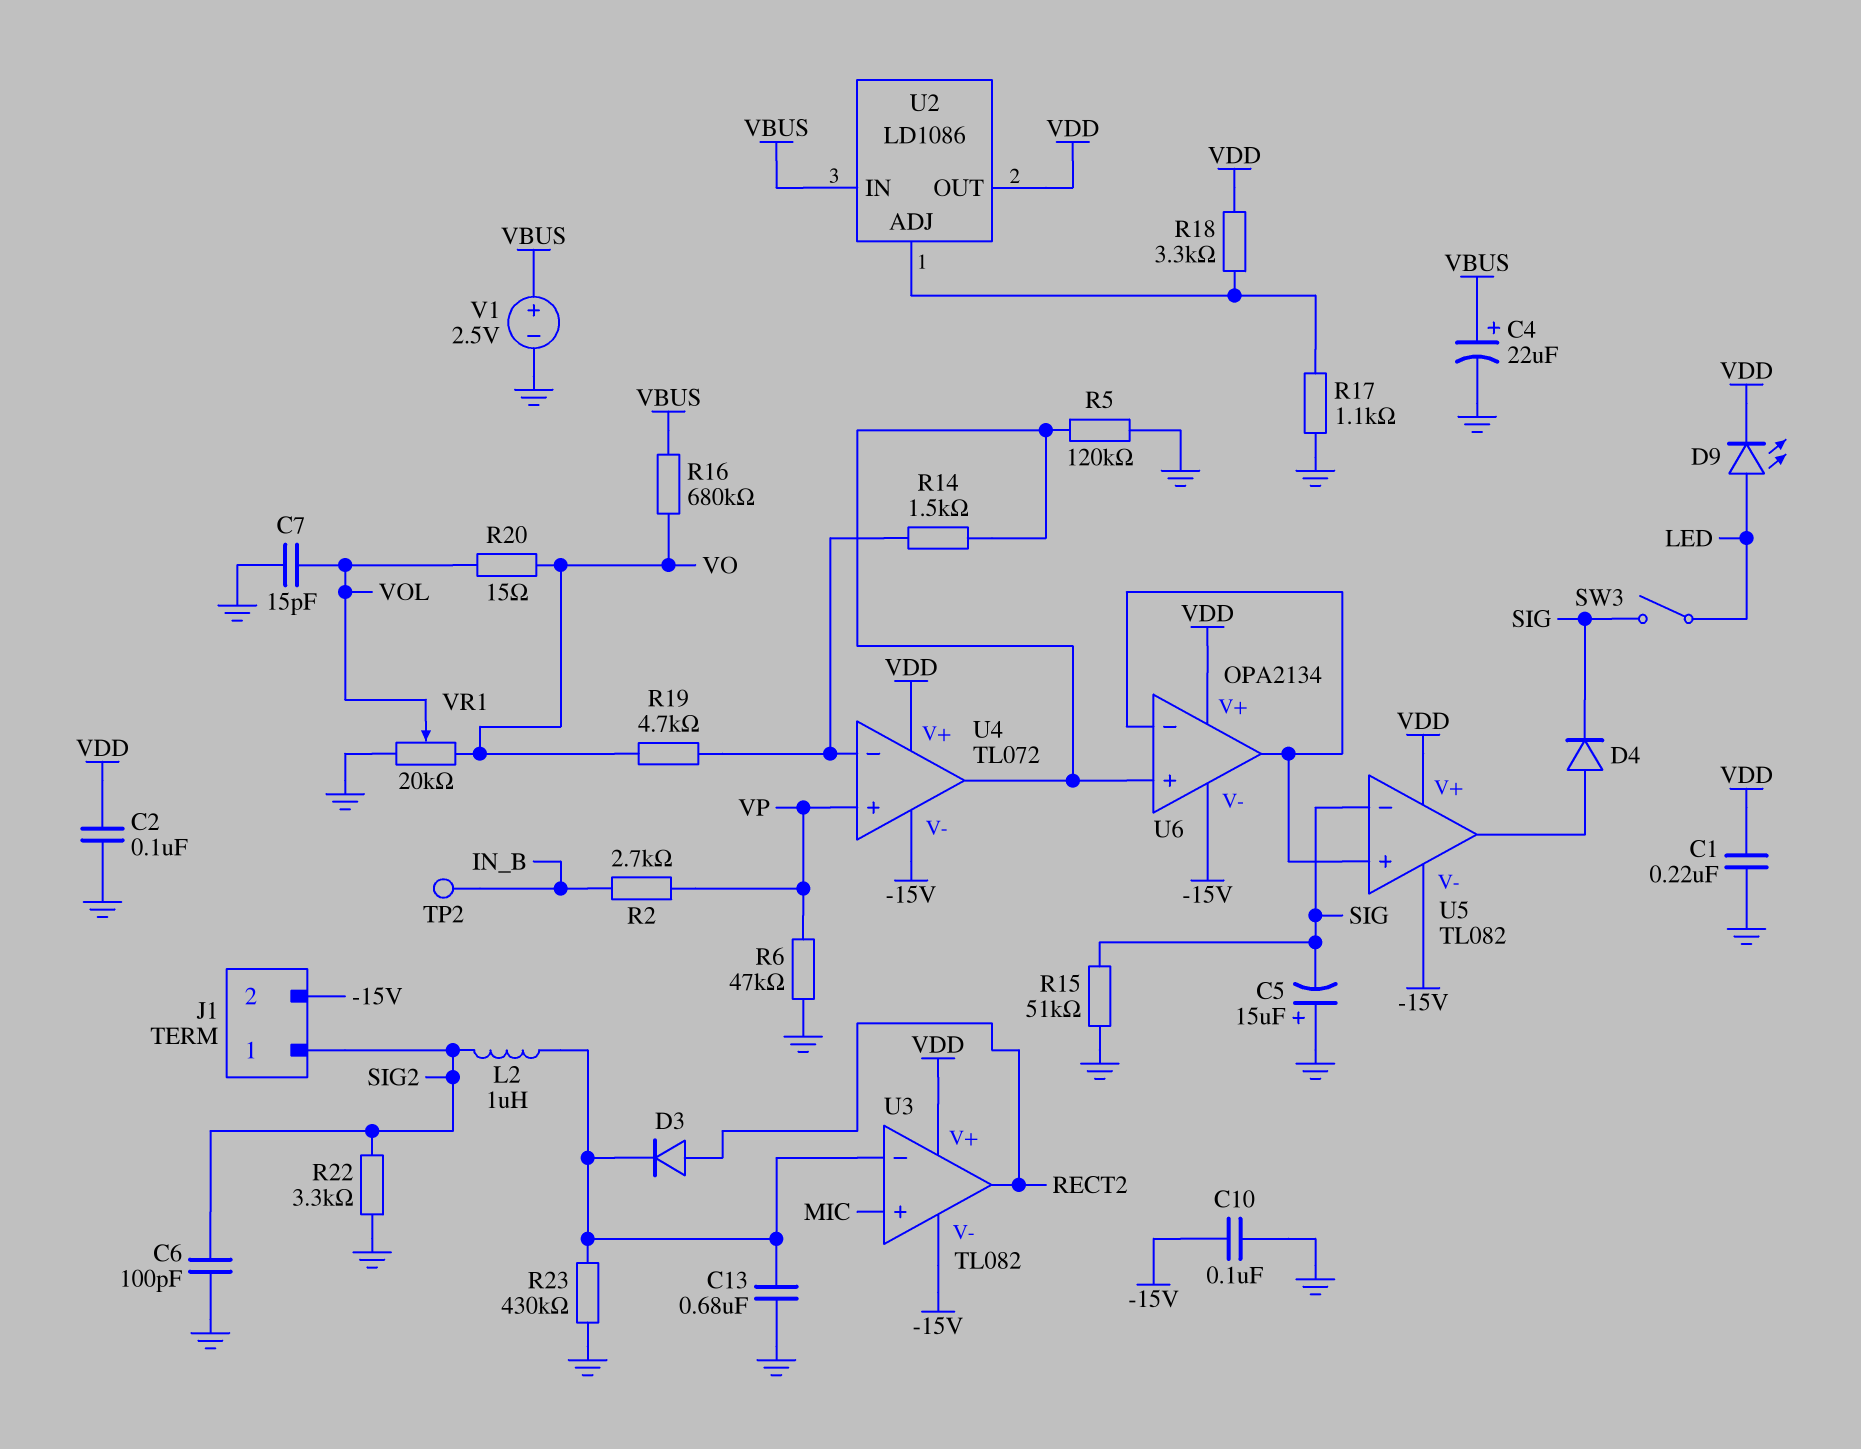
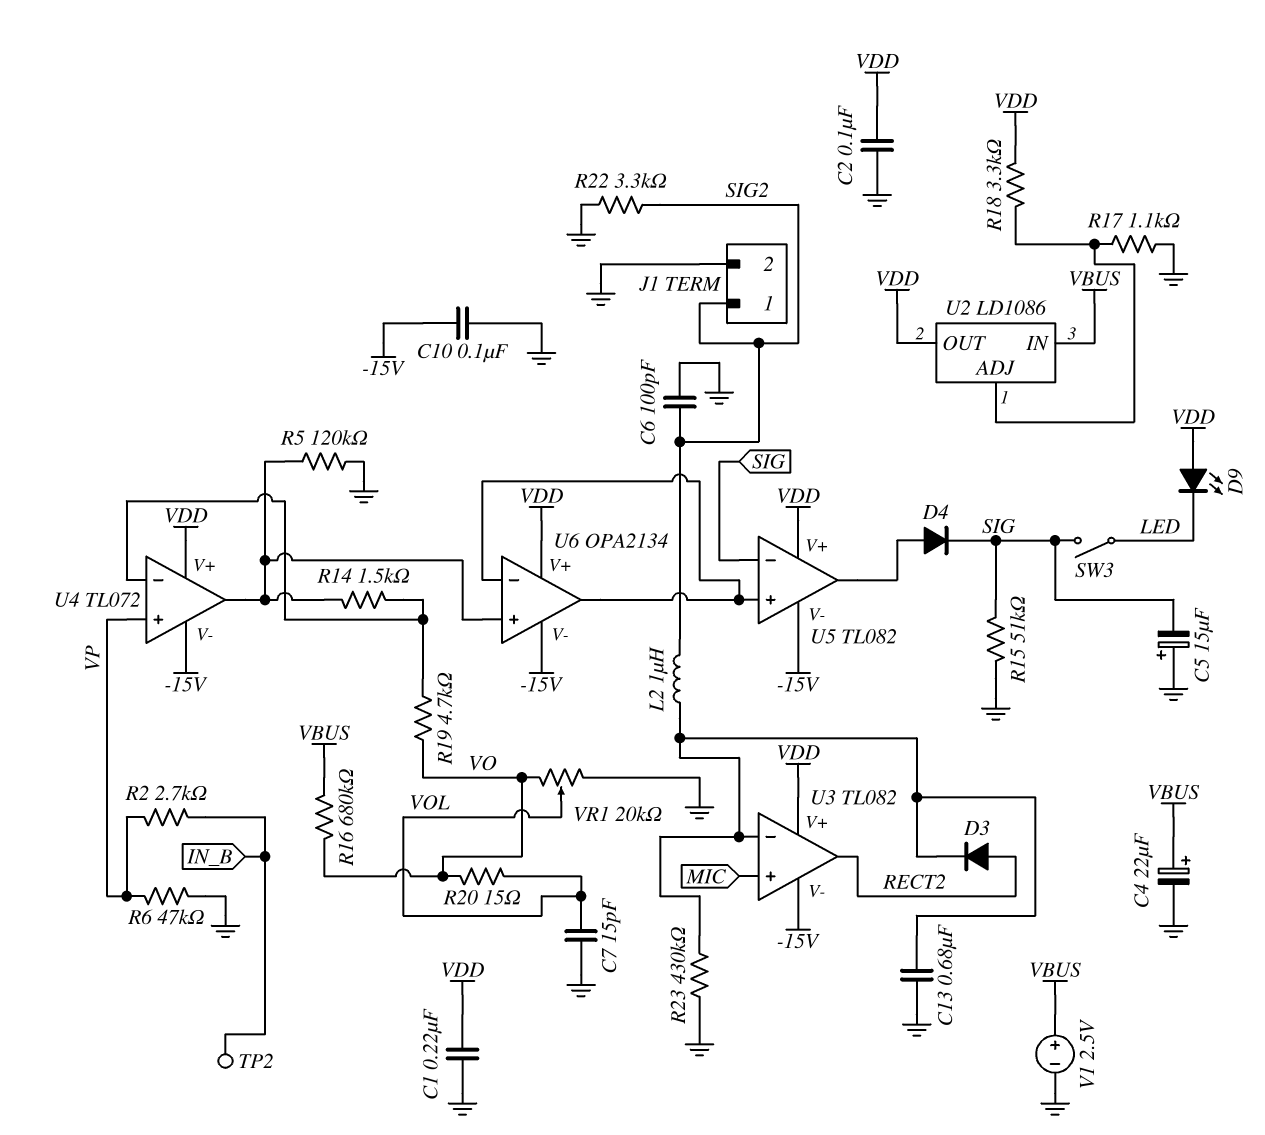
D9: LED (A LED, K VDD) -> LED (A VDD, K LED)
J1 pin 2: -15V -> GND

